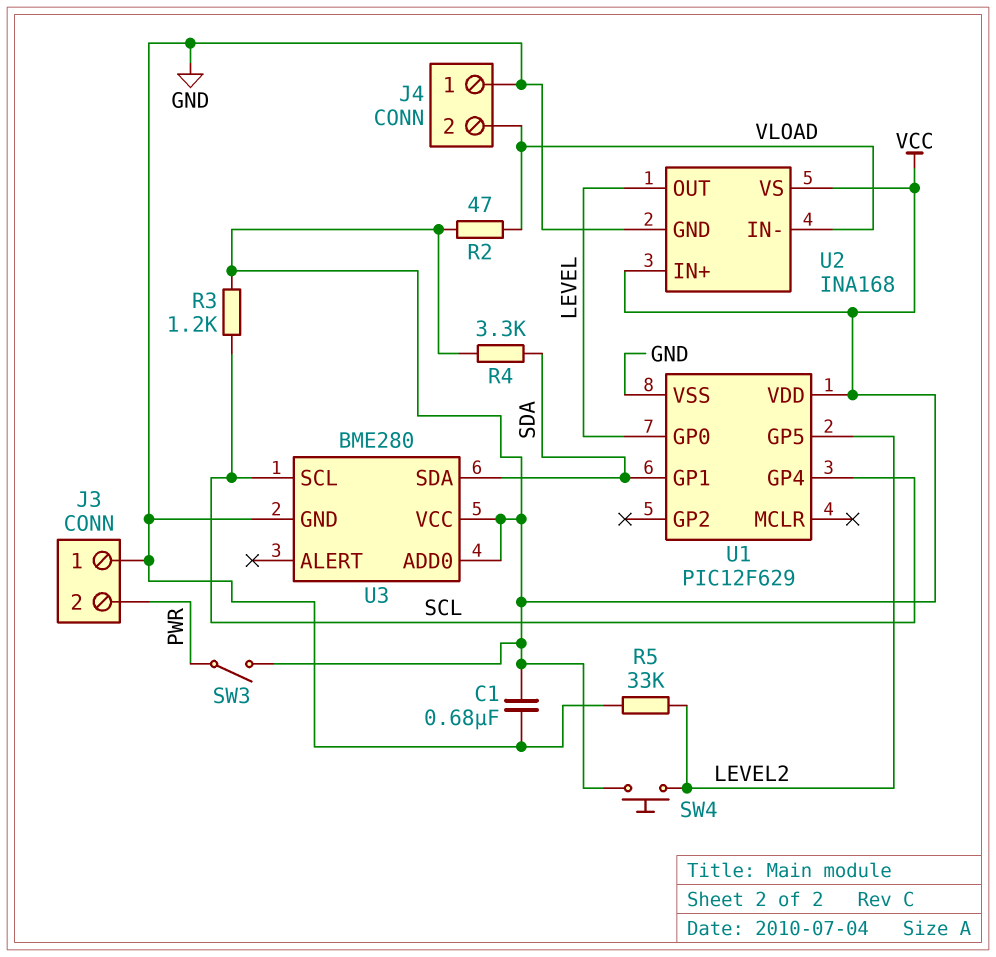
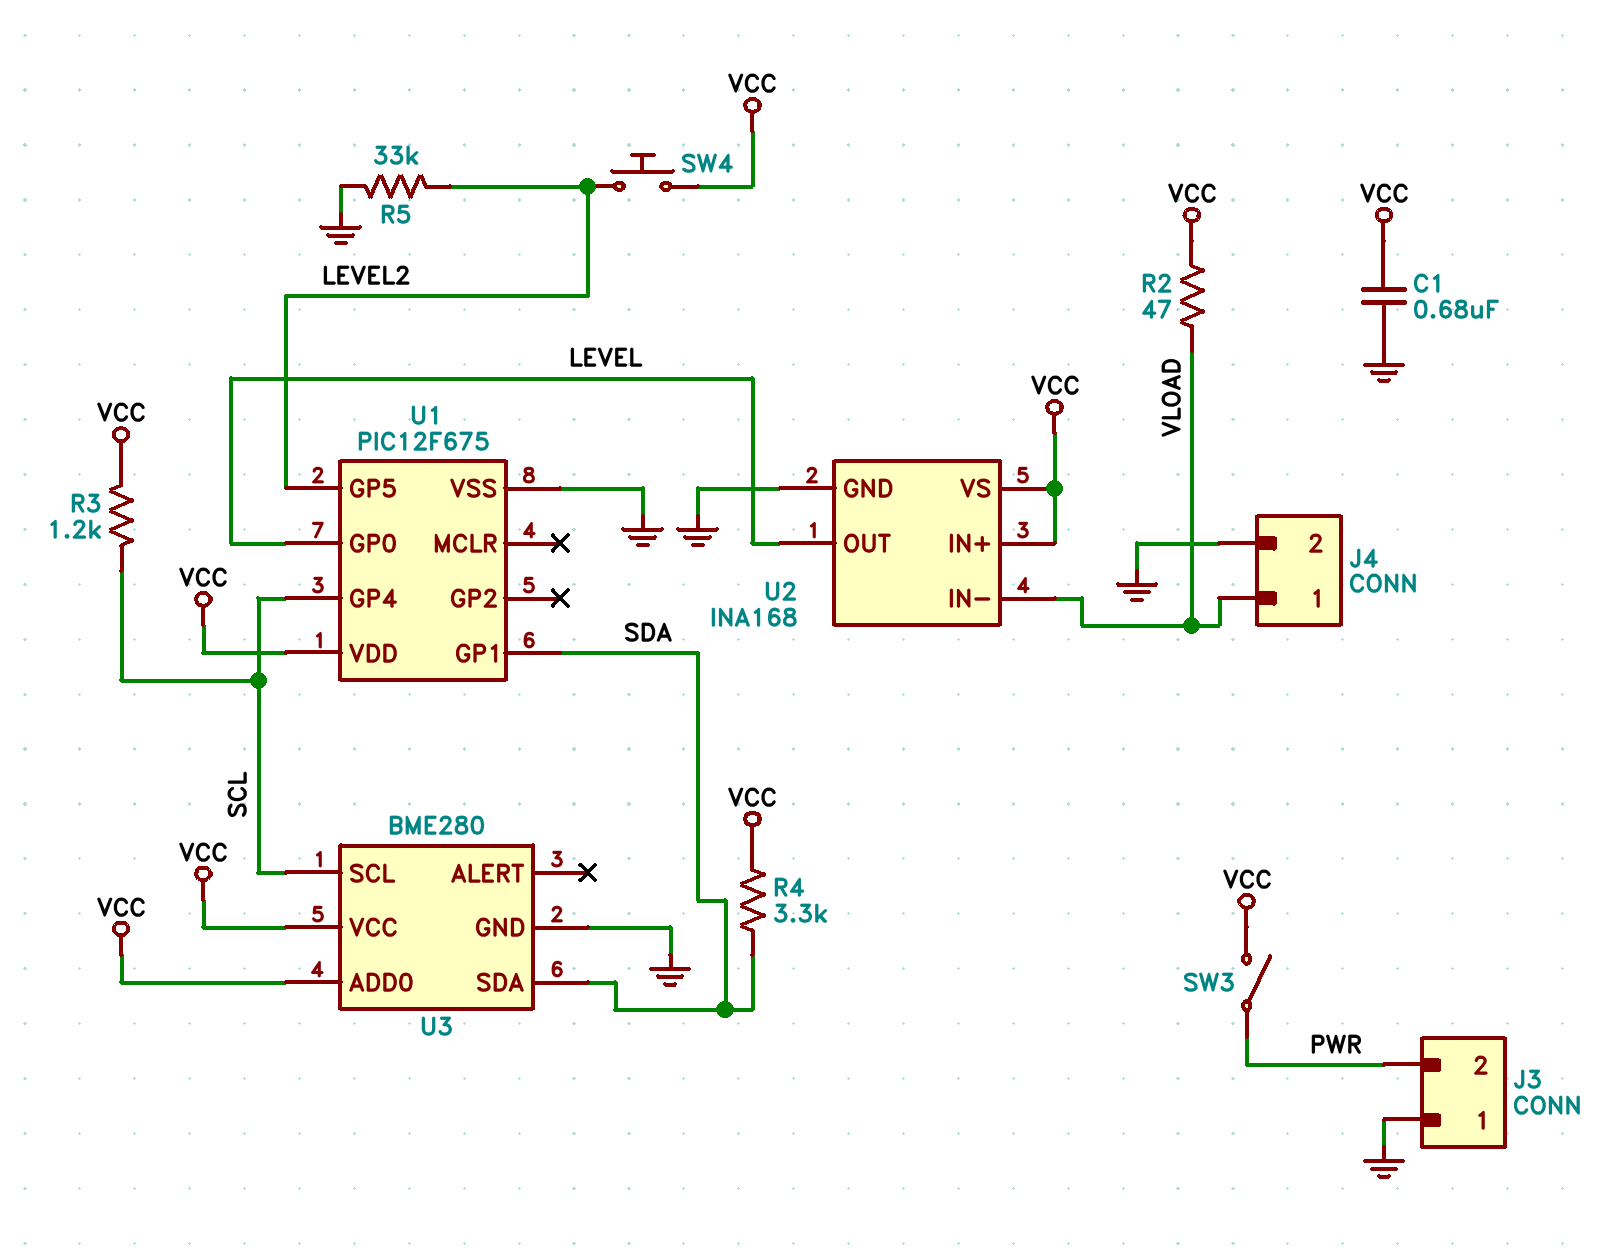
J4 pin 1: GND -> VLOAD
J4 pin 2: VLOAD -> GND
U1: PIC12F629 -> PIC12F675

